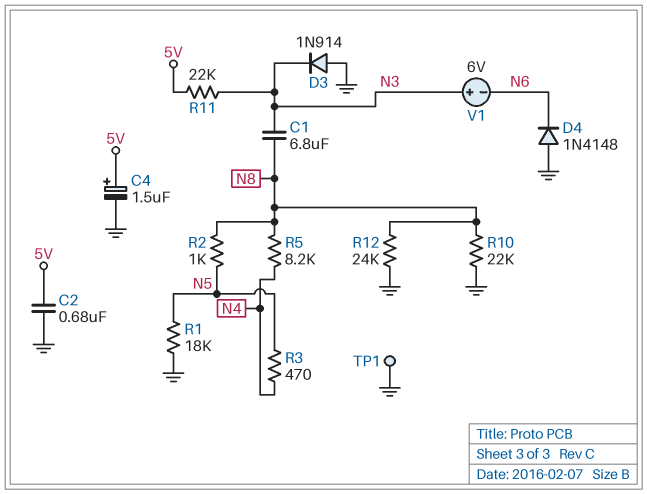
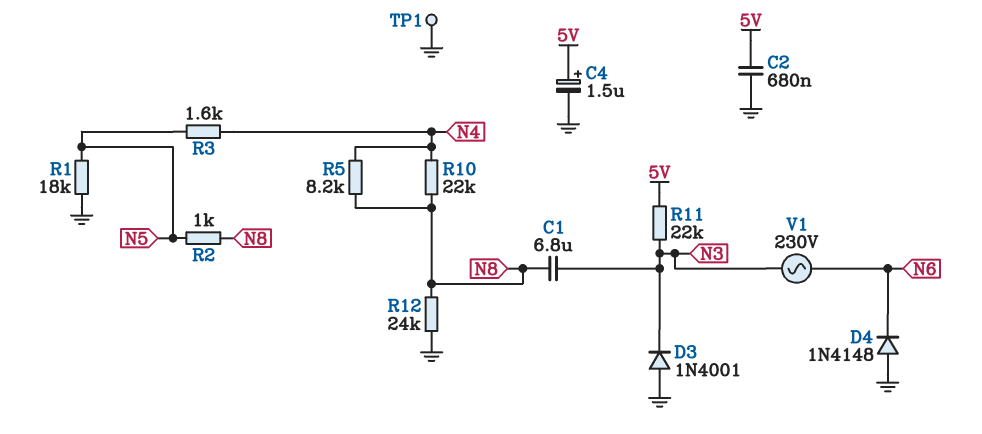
D3: diode 1N914 (A GND, K N3) -> diode 1N4001 (A GND, K N3)
R3: 470 (N4, N5) -> 1.6k (N4, N5)
R10: 22k (GND, N8) -> 22k (N4, N8)
V1: 6V (plus N3, minus N6) -> AC 230V (N3, N6)

